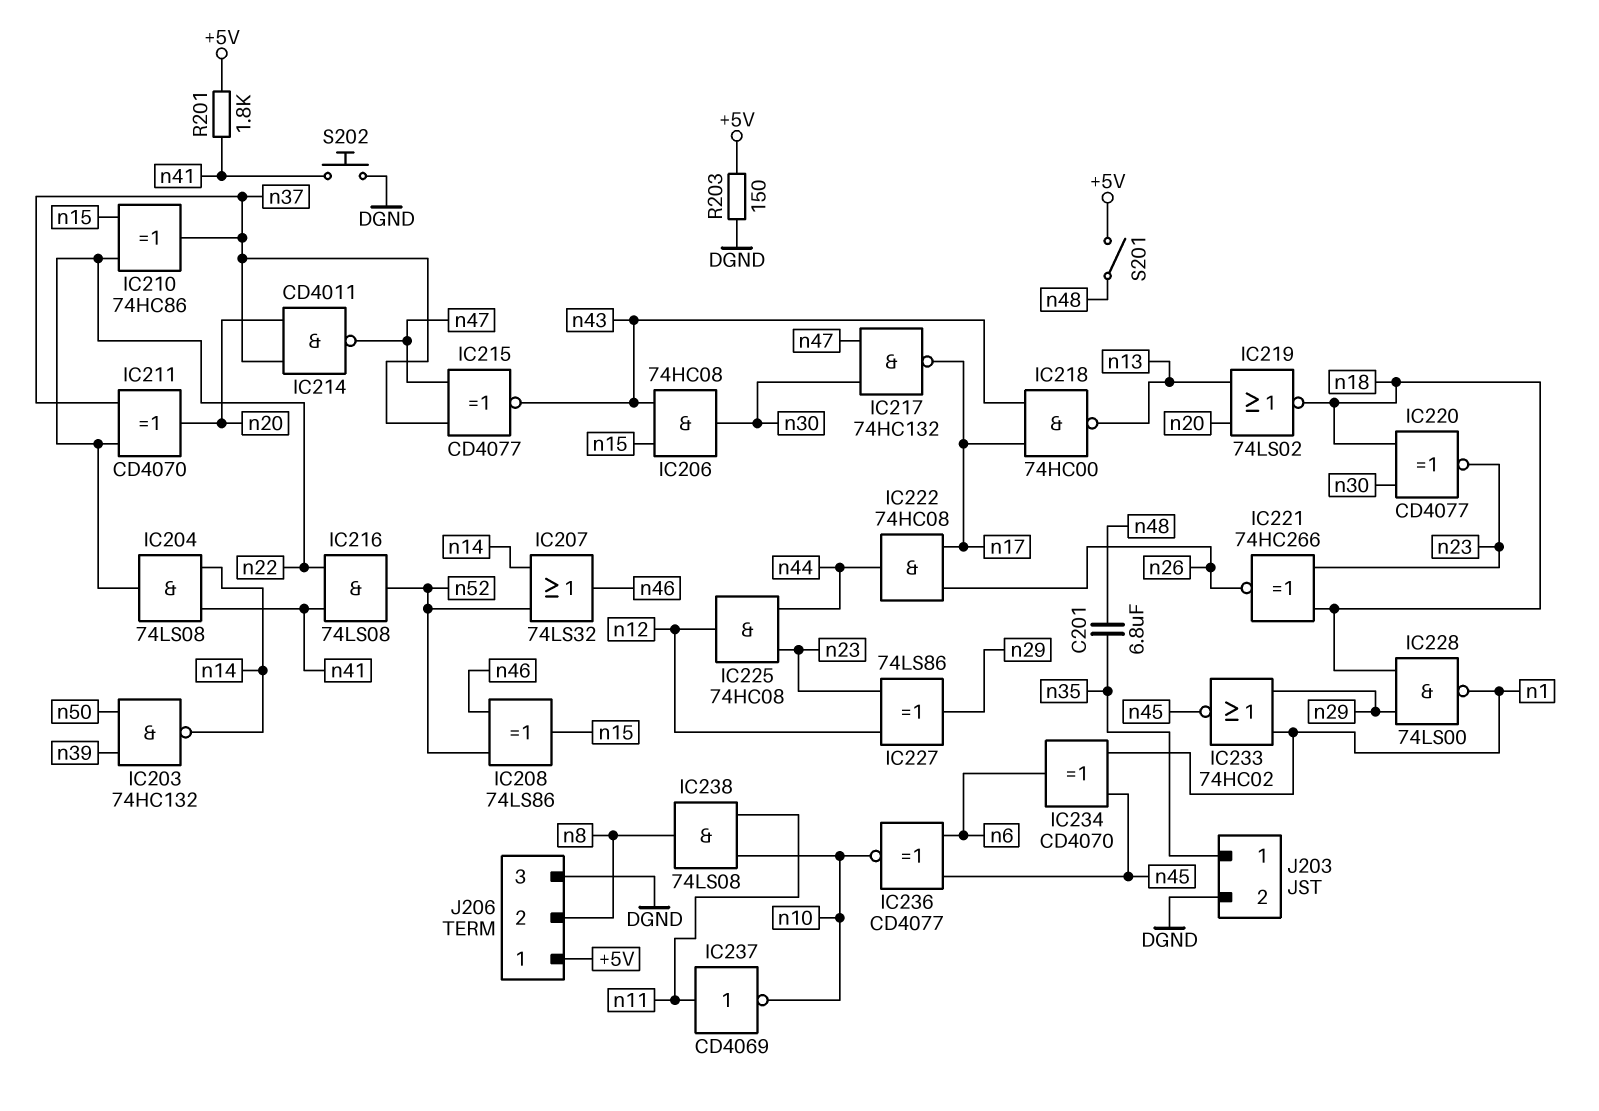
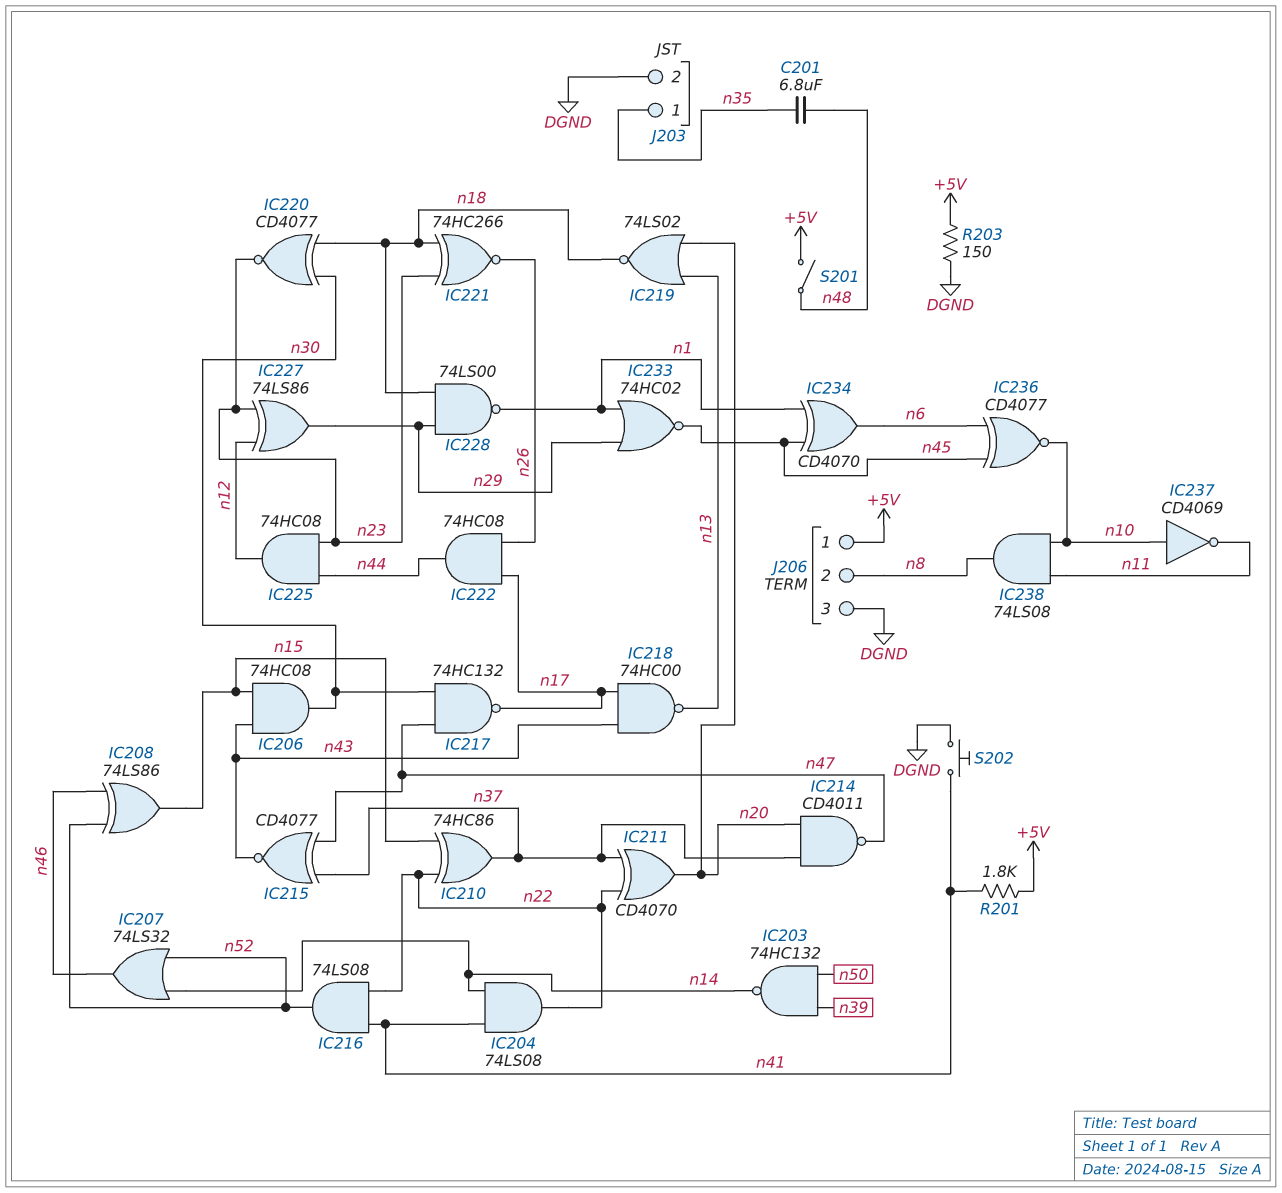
IC237: NOT CD4069 (in n11, out n10) -> NOT CD4069 (in n10, out n11)

